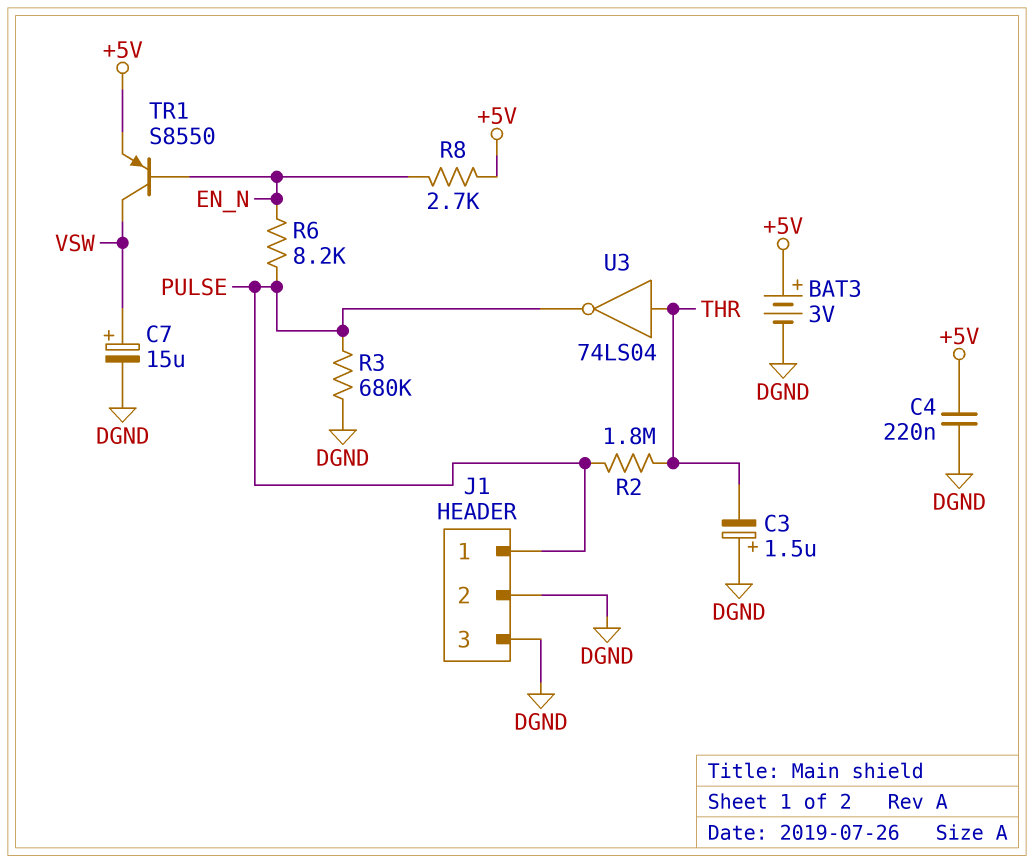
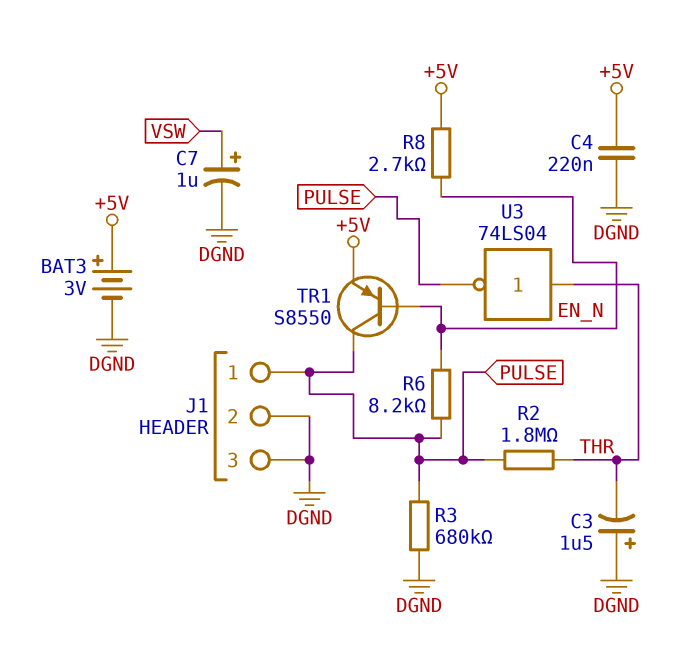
C7: 15uF (plus VSW, minus DGND) -> 1uF (plus VSW, minus DGND)
TR1: PNP S8550 (B EN_N, C VSW, E +5V) -> PNP S8550 (B EN_N, C PULSE, E +5V)

